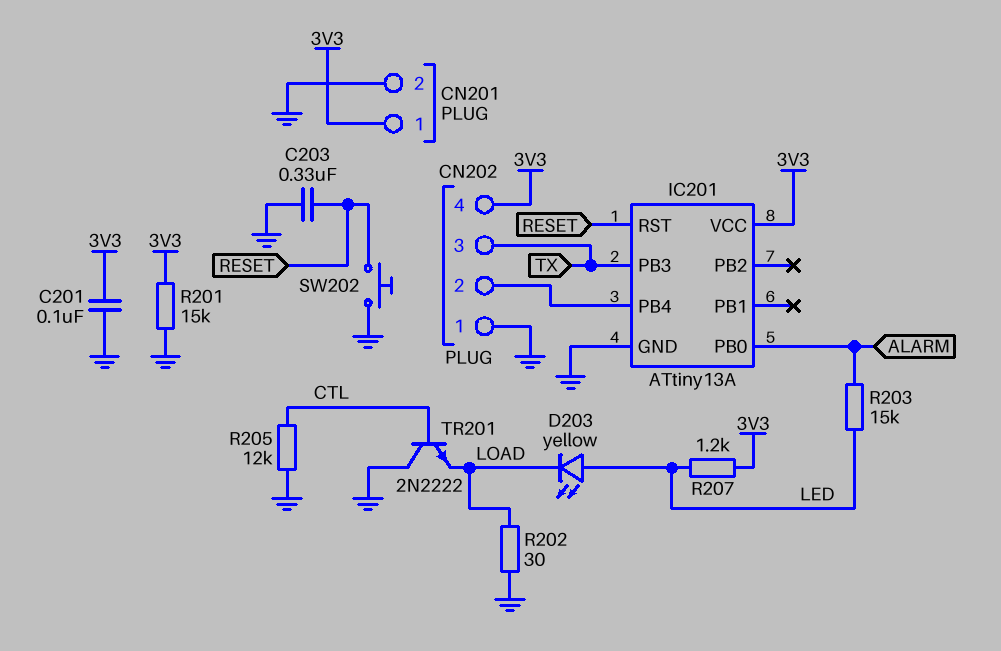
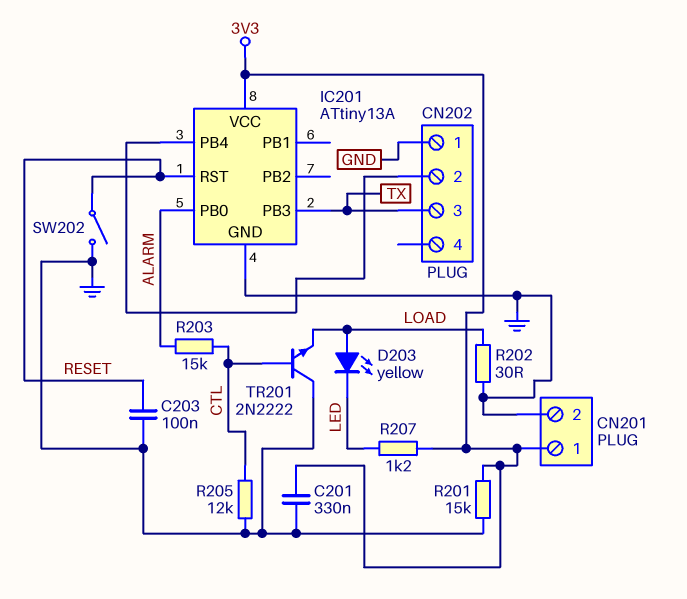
C201: 100nF (3V3, GND) -> 330nF (3V3, GND)
C203: 330nF (GND, RESET) -> 100nF (GND, RESET)
CN202 pin 4: 3V3 -> none
D203: LED yellow (A LED, K LOAD) -> LED yellow (A LOAD, K LED)
R203: 15k (ALARM, LED) -> 15k (ALARM, CTL)
SW202: button (GND, RESET) -> switch (GND, RESET)

